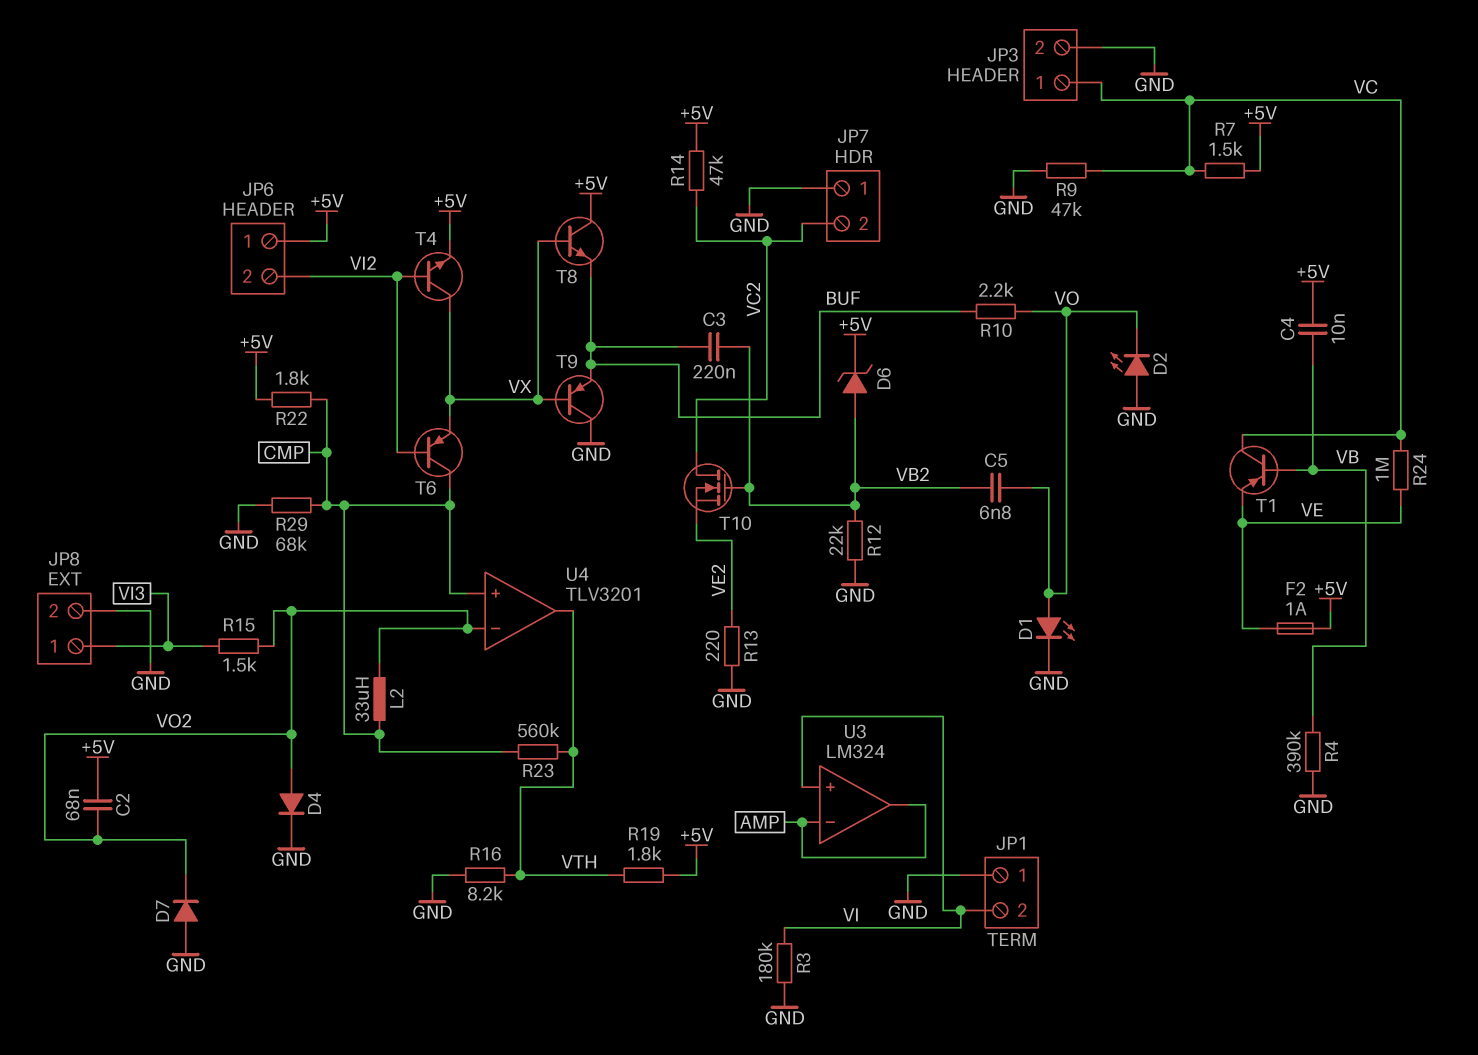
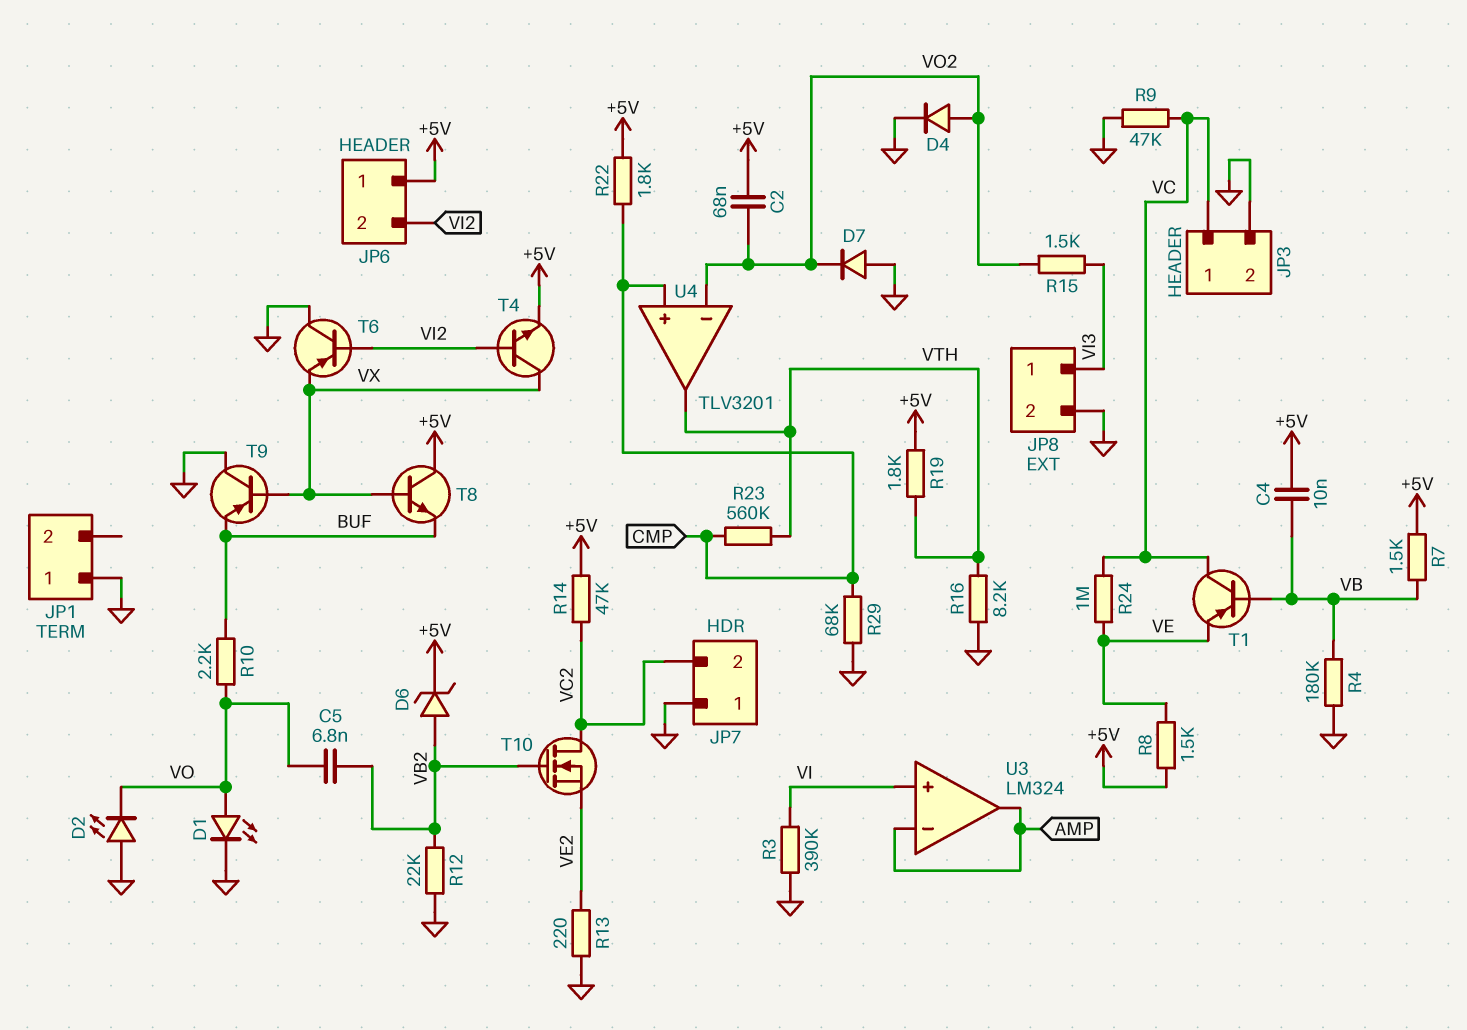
C3: 220nF (BUF, VB2) -> none
F2: 1A (+5V, VE) -> none
JP1 pin 2: VI -> none
L2: 33uH (CMP, VO2) -> none
R3: 180k (GND, VI) -> 390k (GND, VI)
R4: 390k (GND, VB) -> 180k (GND, VB)
R7: 1.5k (+5V, VC) -> 1.5k (+5V, VB)
R8: none -> 1.5k (+5V, VE)
T6: PNP (B VI2, C CMP, E VX) -> PNP (B VI2, C GND, E VX)

